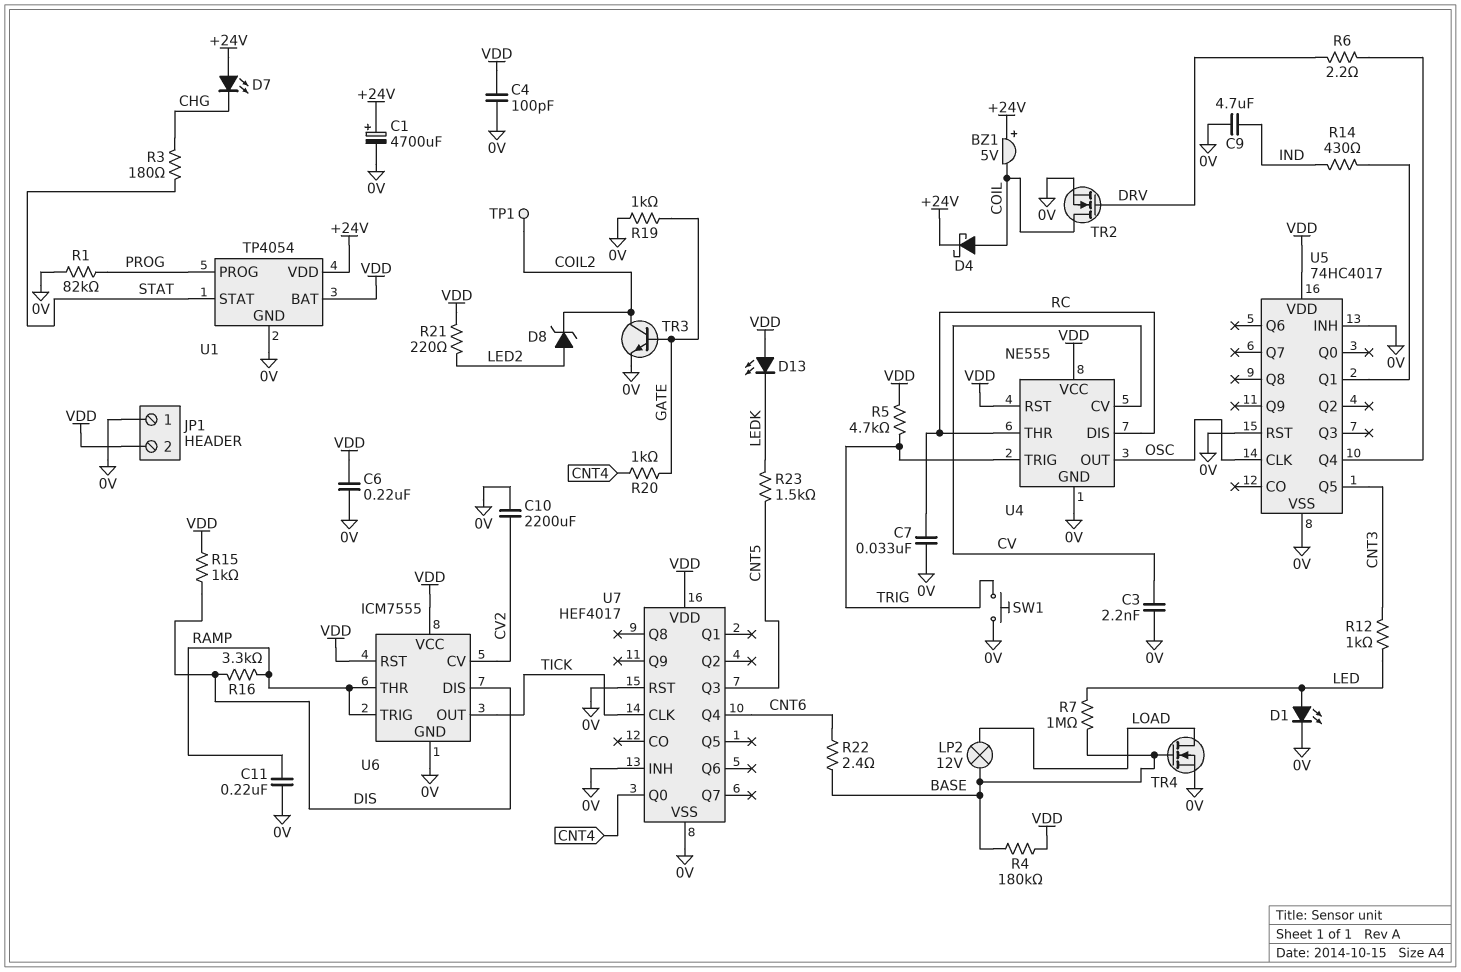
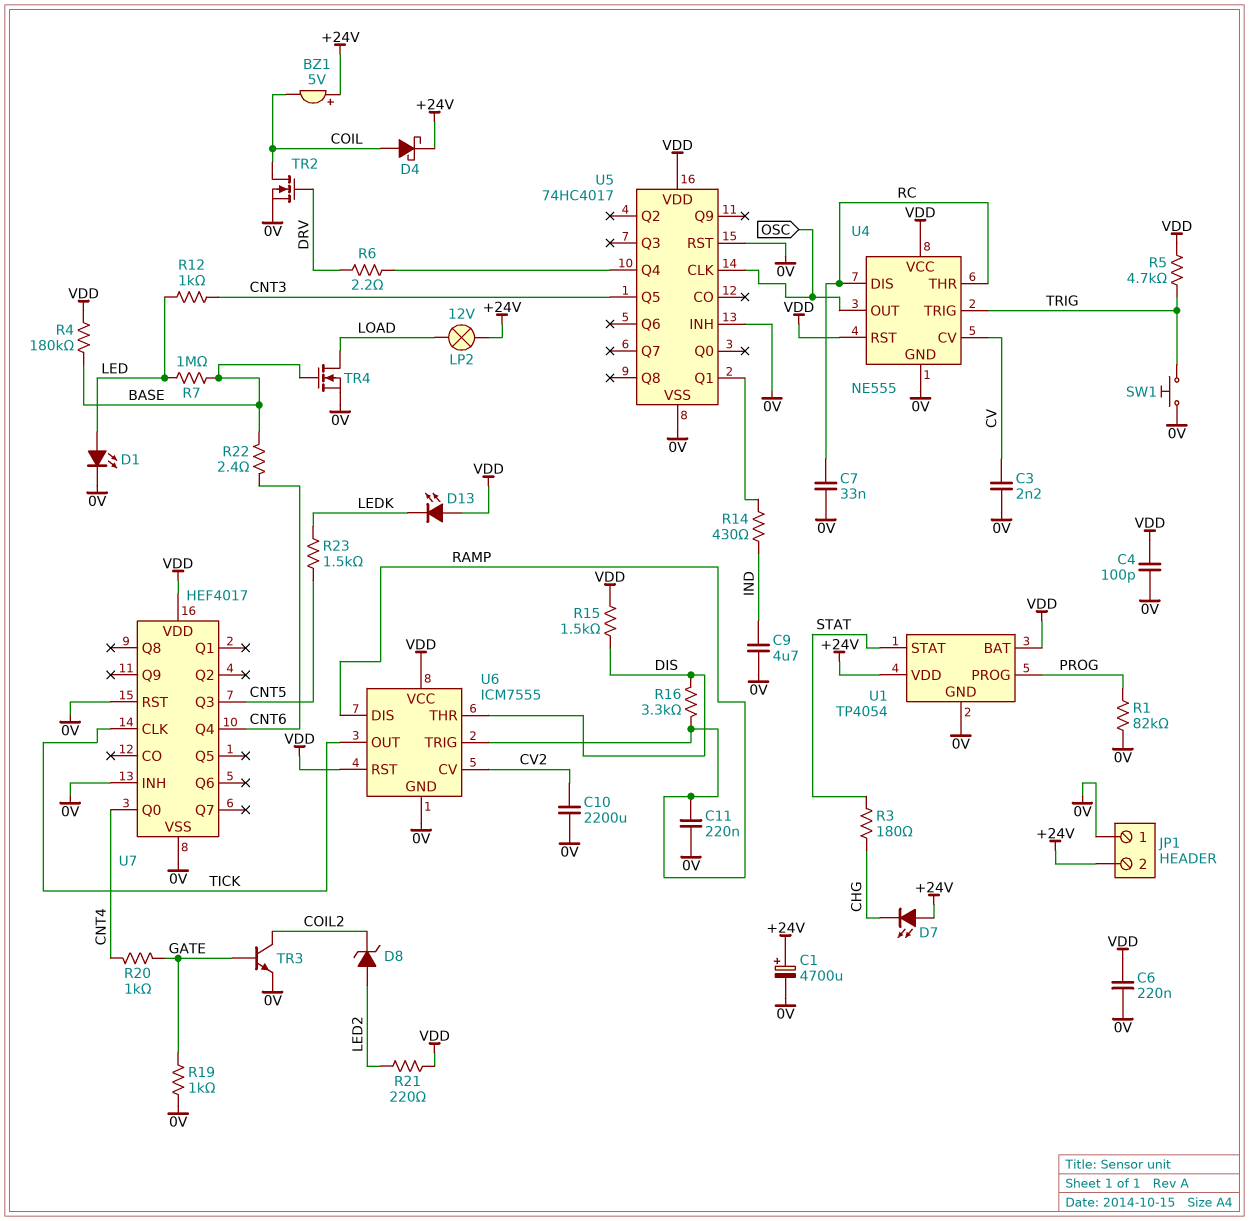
JP1 pin 2: VDD -> +24V
LP2: lamp 12V (BASE, LOAD) -> lamp 12V (+24V, LOAD)
R15: 1k (DIS, VDD) -> 1.5k (DIS, VDD)
TP1: test point (COIL2) -> none
U6 pin DIS: DIS -> RAMP
U6 pin THR: RAMP -> DIS

